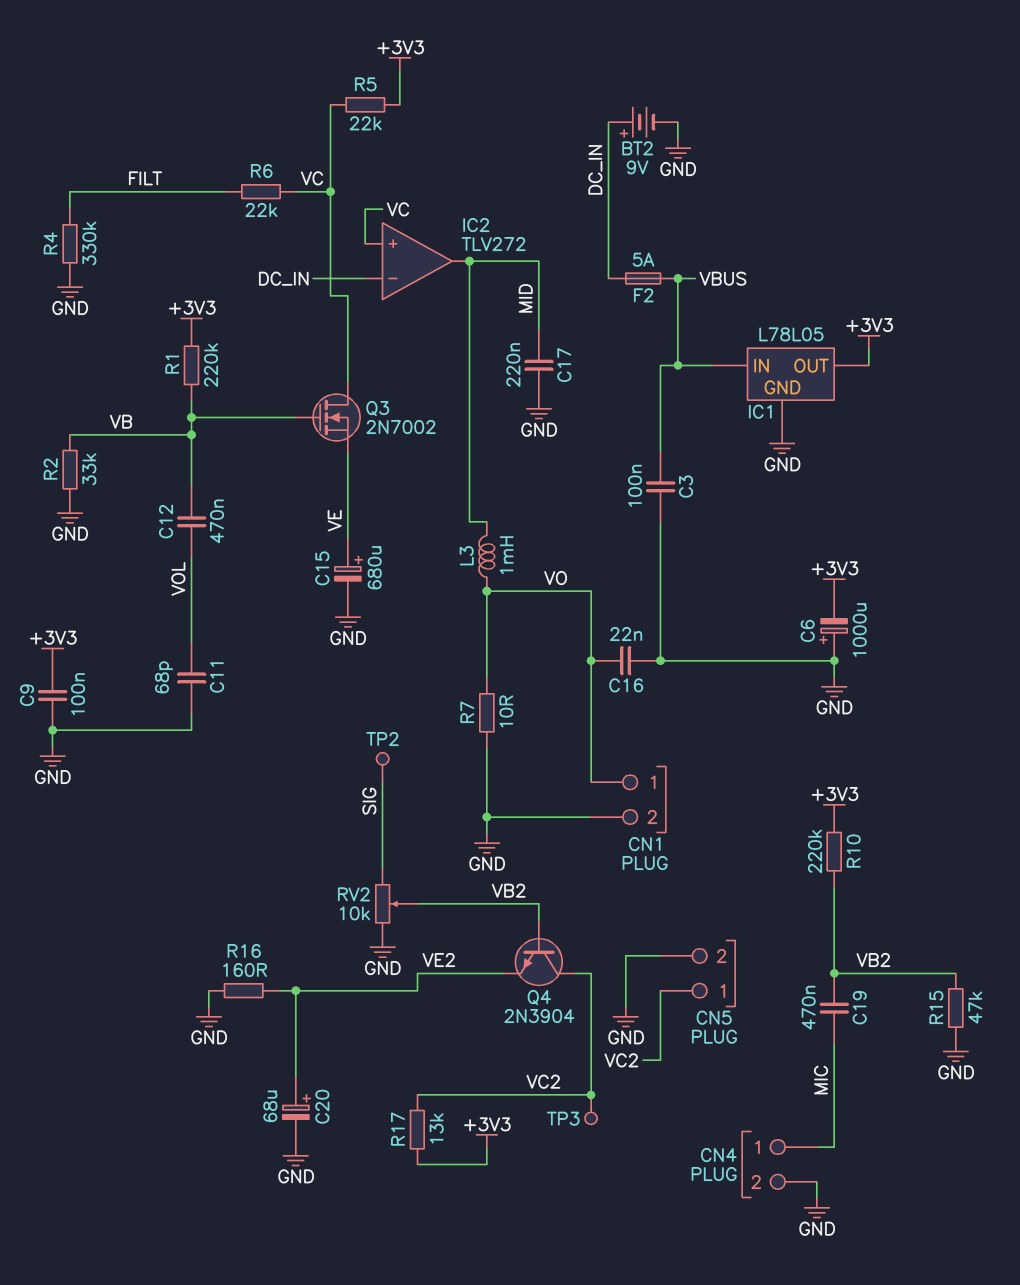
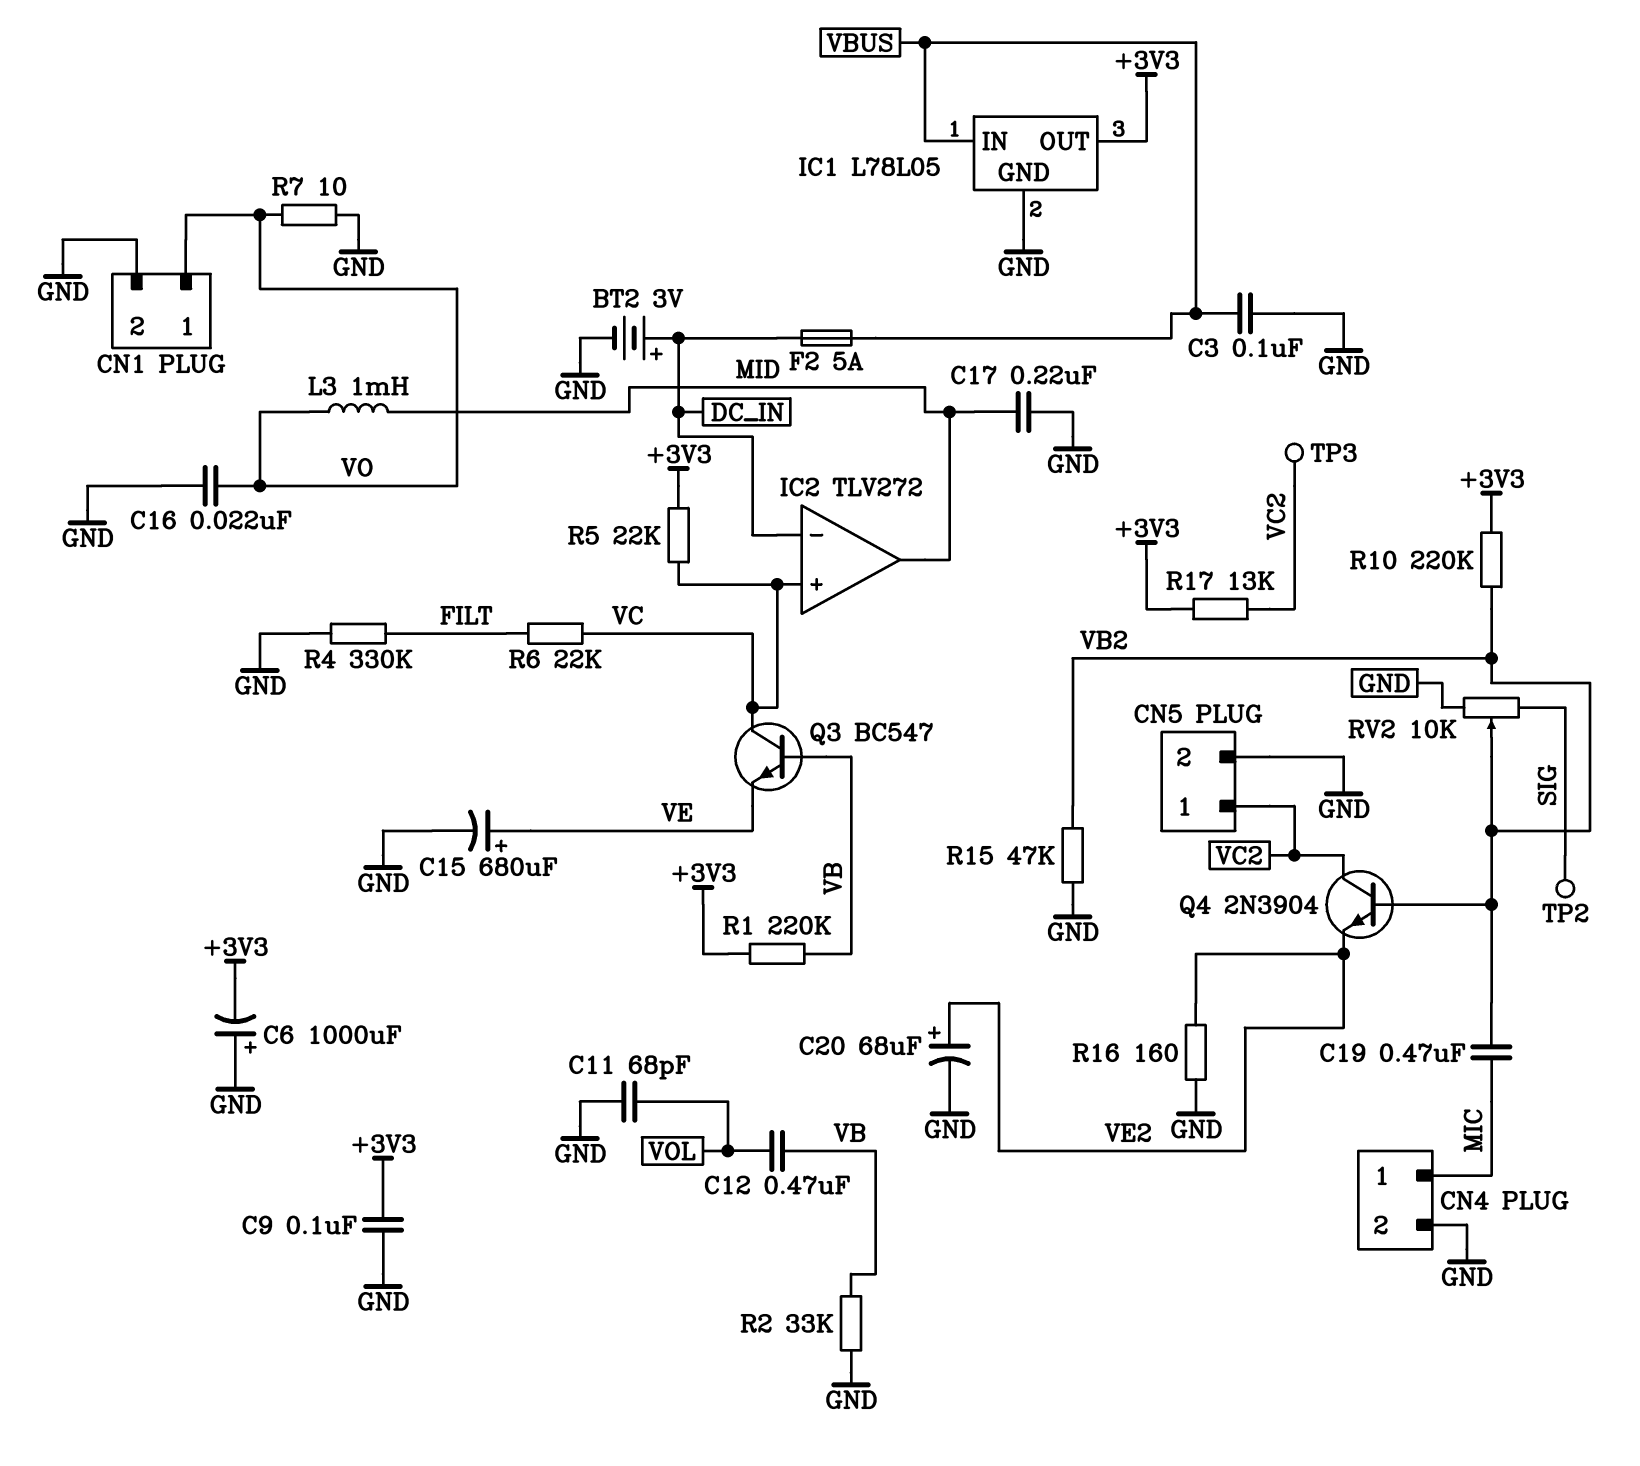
BT2: 9V (plus DC_IN, minus GND) -> 3V (plus DC_IN, minus GND)
Q3: NMOS 2N7002 (G VB, D VC, S VE) -> NPN BC547 (B VB, C VC, E VE)

